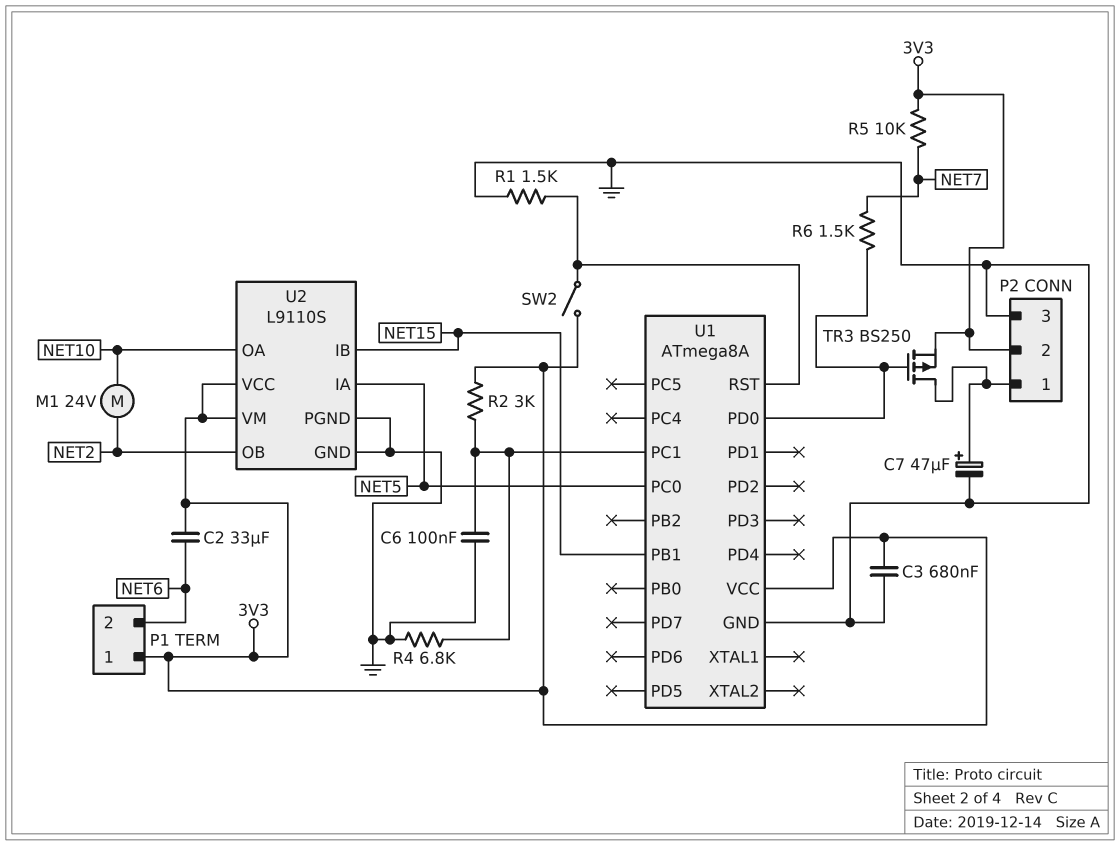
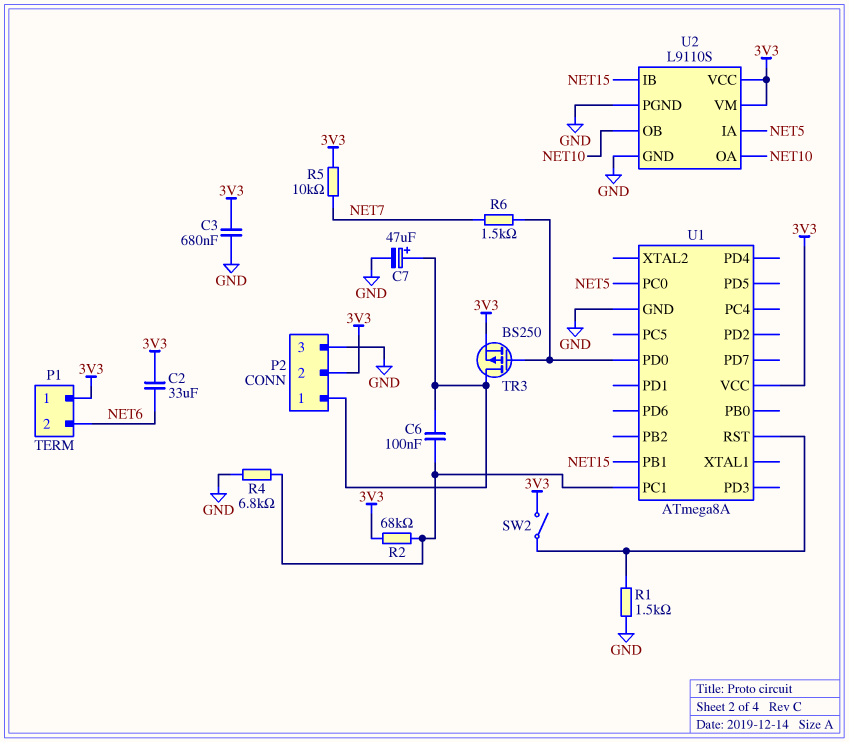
C6: 100nF (GND, U1/PC1) -> 100nF (P2/1, U1/PC1)
M1: motor 24V (NET2, NET10) -> none
R2: 3k (3V3, U1/PC1) -> 68k (3V3, U1/PC1)
U2 pin OB: NET2 -> NET10

